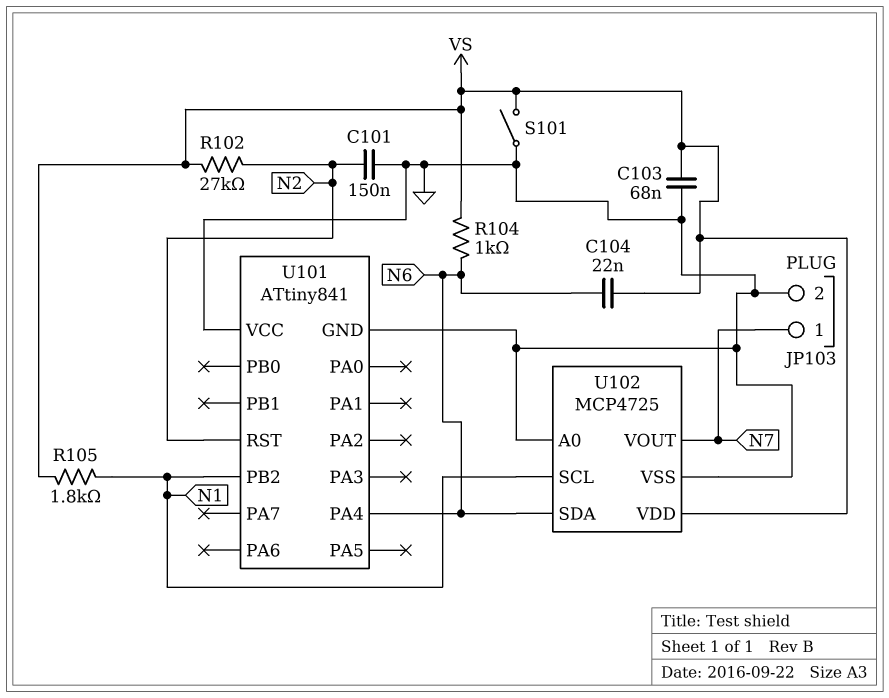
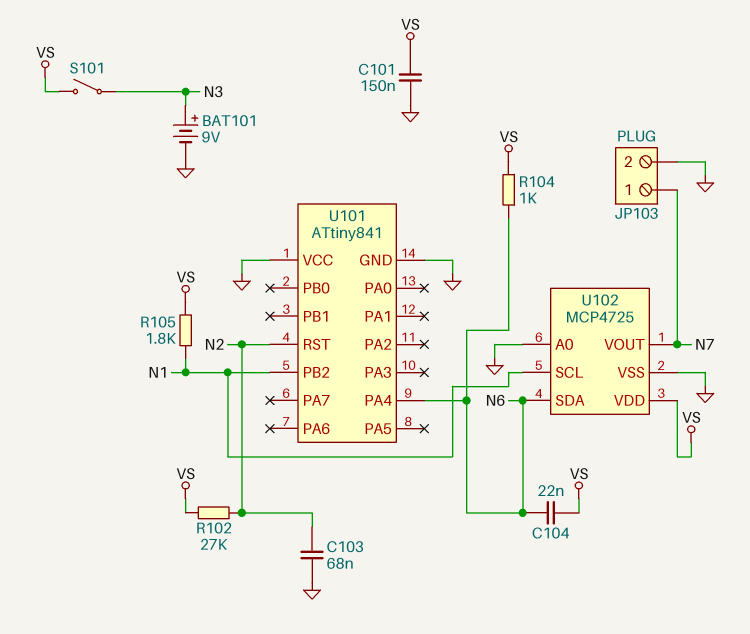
BAT101: none -> 9V (plus N3, minus GND)
C101: 150nF (GND, N2) -> 150nF (GND, VS)
C103: 68nF (GND, VS) -> 68nF (GND, N2)
S101: switch (GND, VS) -> switch (N3, VS)

